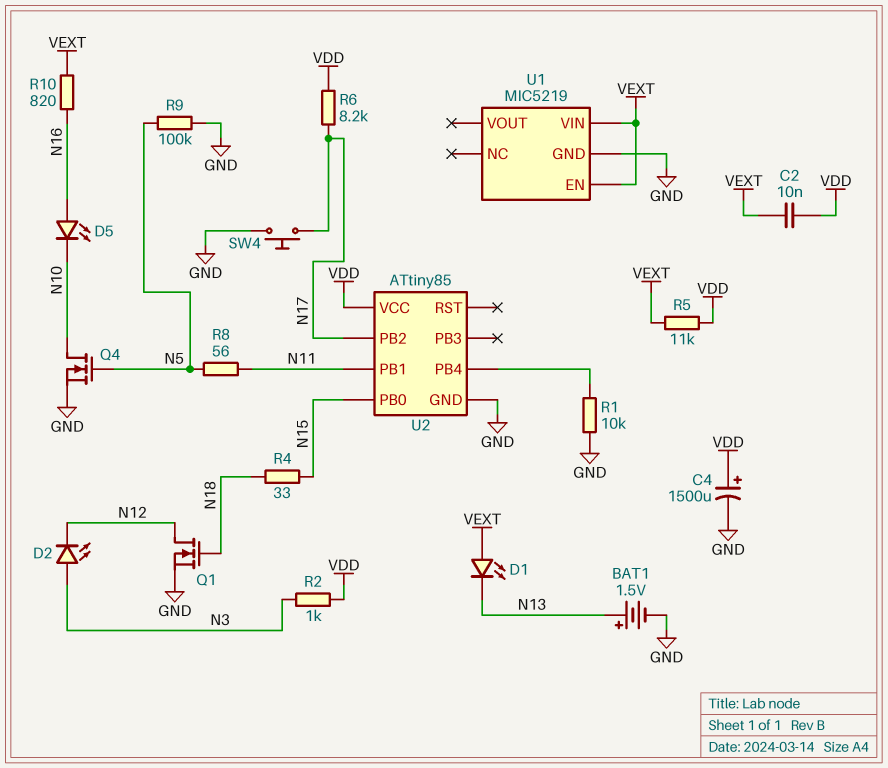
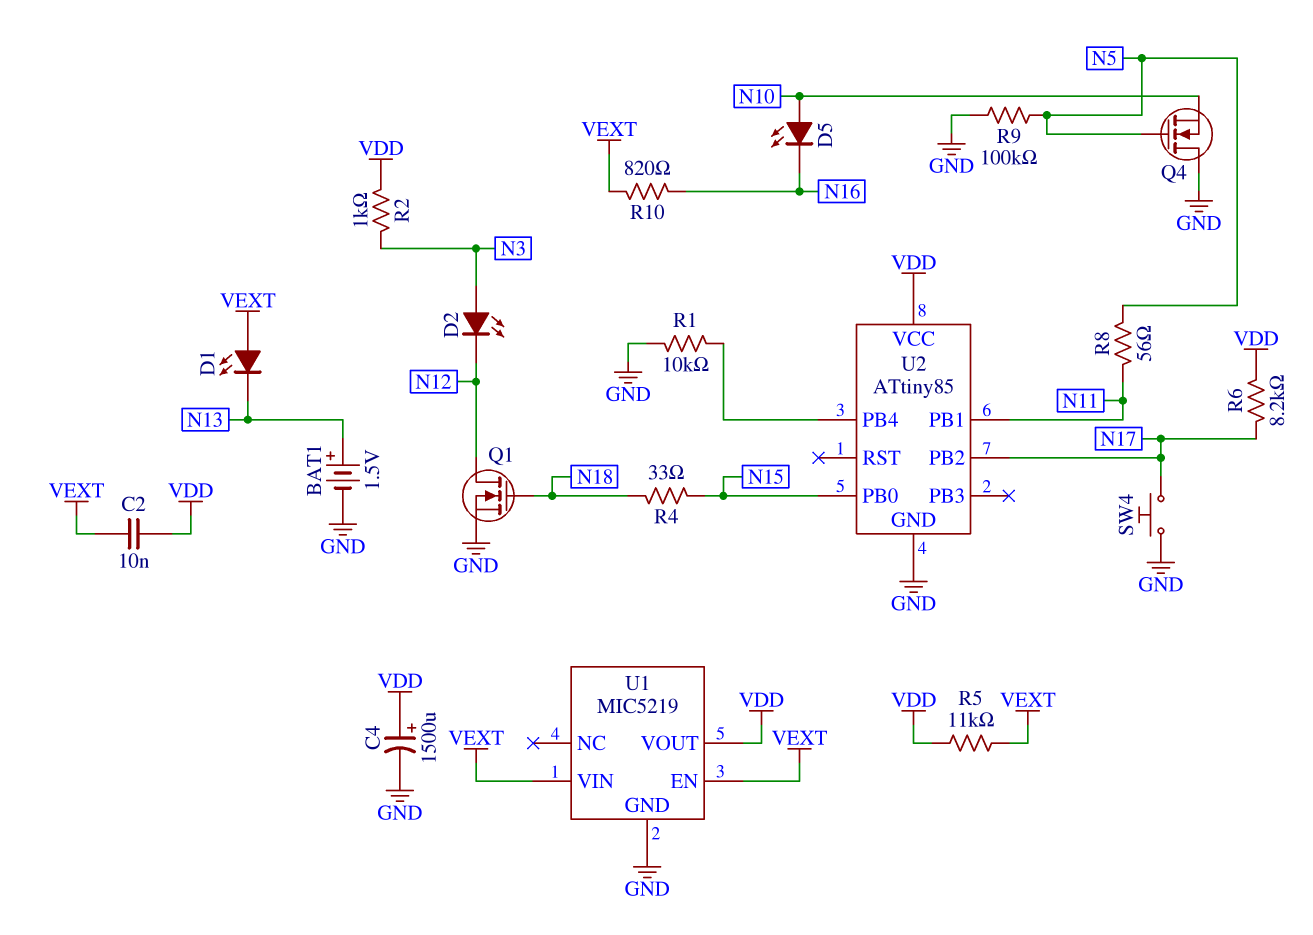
D5: LED (A N16, K N10) -> LED (A N10, K N16)
Q4: NMOS (G N5, D N10, S GND) -> NMOS (G N5, D GND, S N10)
U1 pin VOUT: none -> VDD

